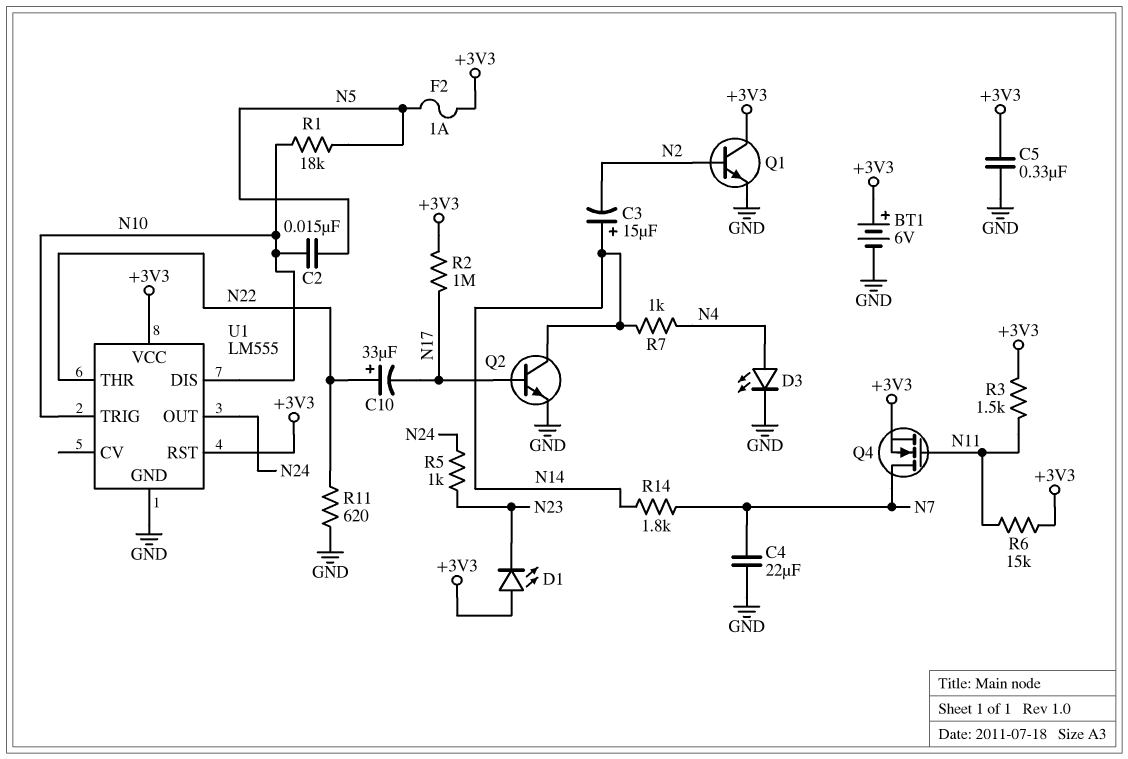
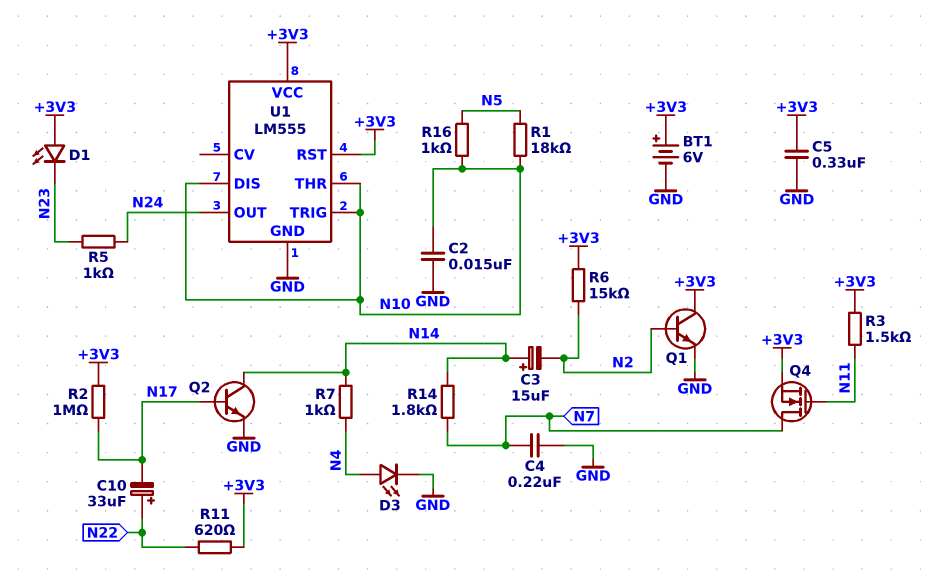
C2: 15nF (N5, N10) -> 15nF (GND, N10)
C4: 22uF (GND, N7) -> 220nF (GND, N7)
F2: 1A (+3V3, N5) -> none
R6: 15k (+3V3, N11) -> 15k (+3V3, N2)
R11: 620 (GND, N22) -> 620 (+3V3, N22)
R16: none -> 1k (N5, N10)
U1 pin THR: N22 -> N10

